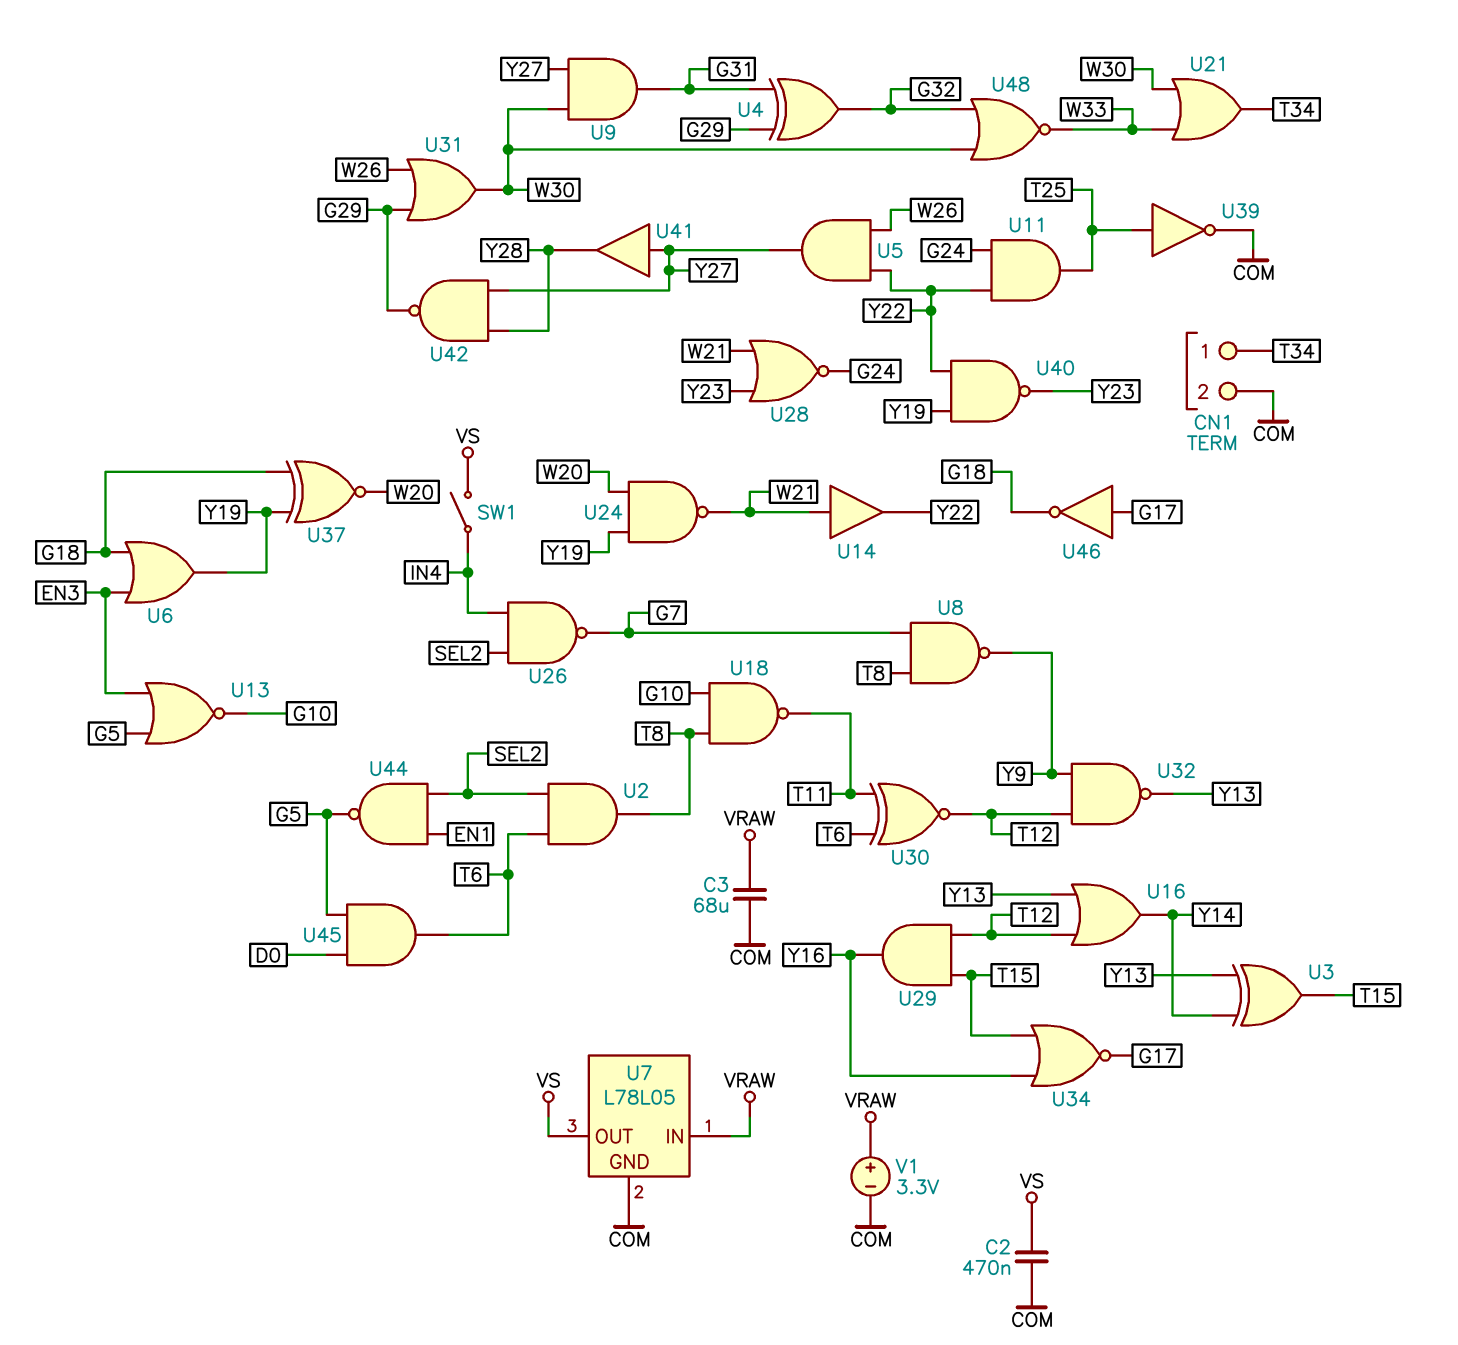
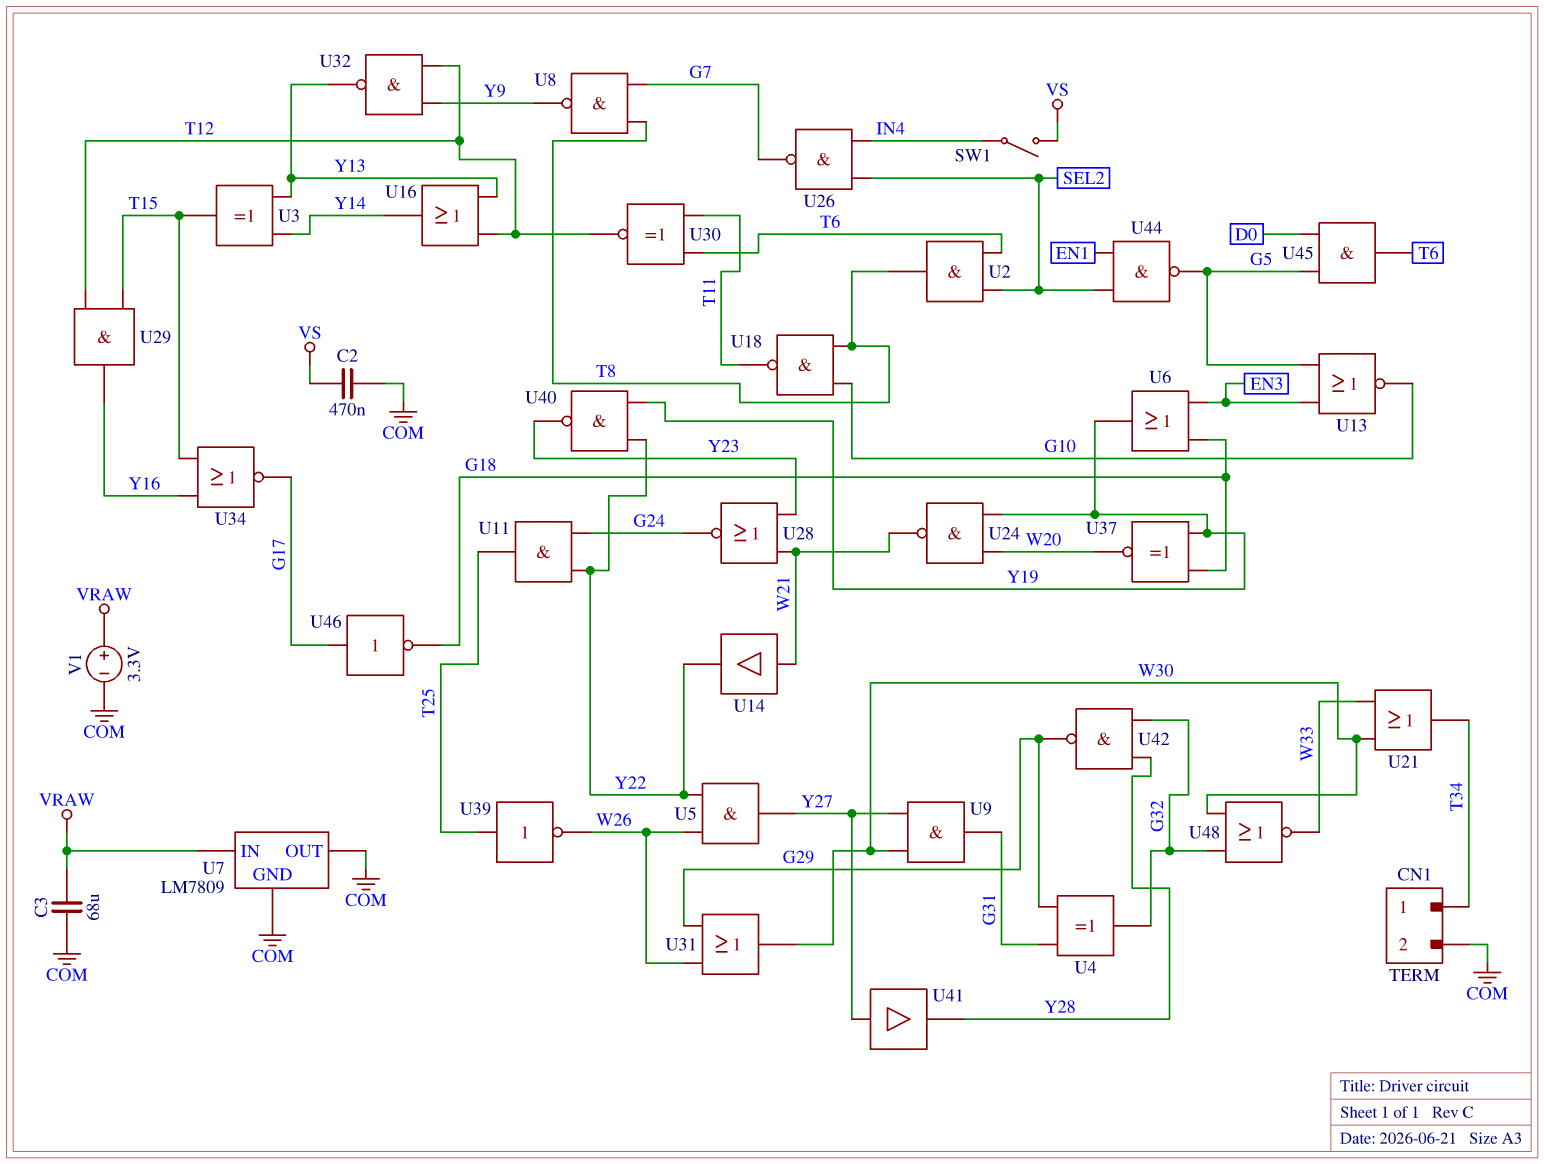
U7: L78L05 -> LM7809
U7 pin OUT: VS -> COM
U39: NOT (in T25, out COM) -> NOT (in T25, out W26)
U42: NAND (in Y27, in Y28, out G29) -> NAND (in G32, in Y28, out G29)

